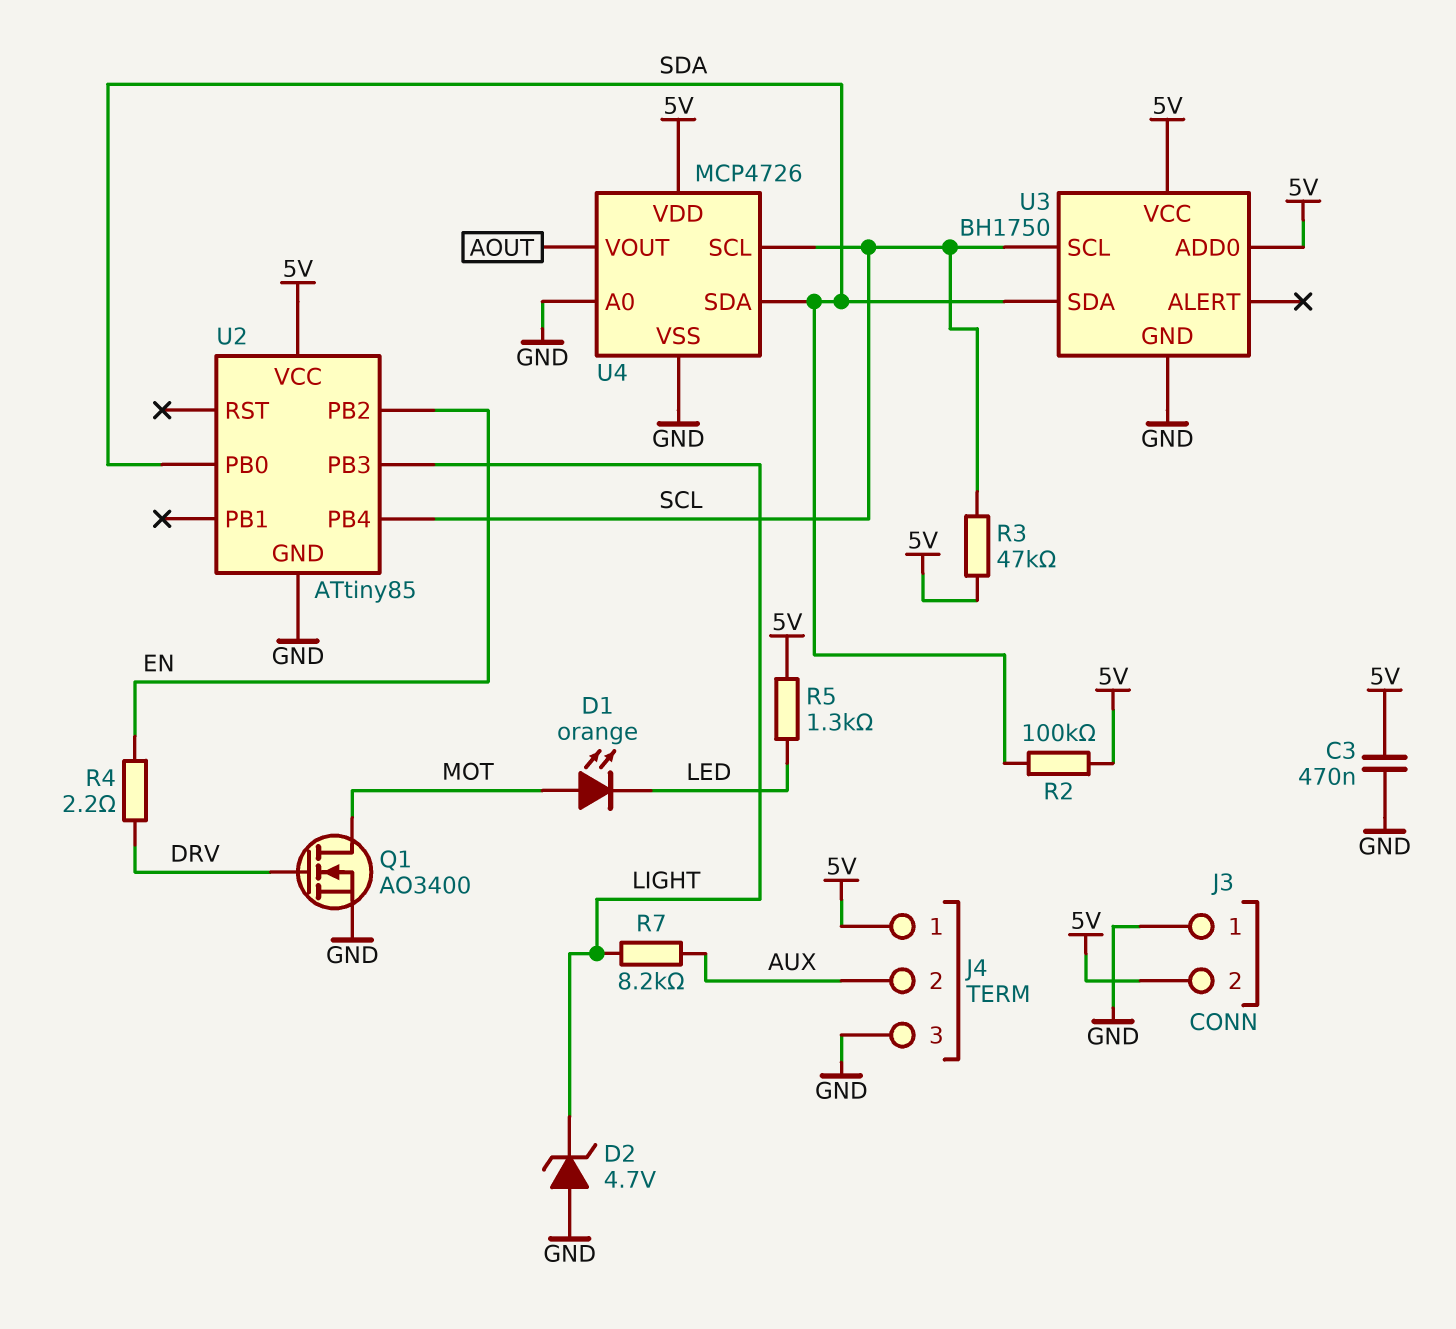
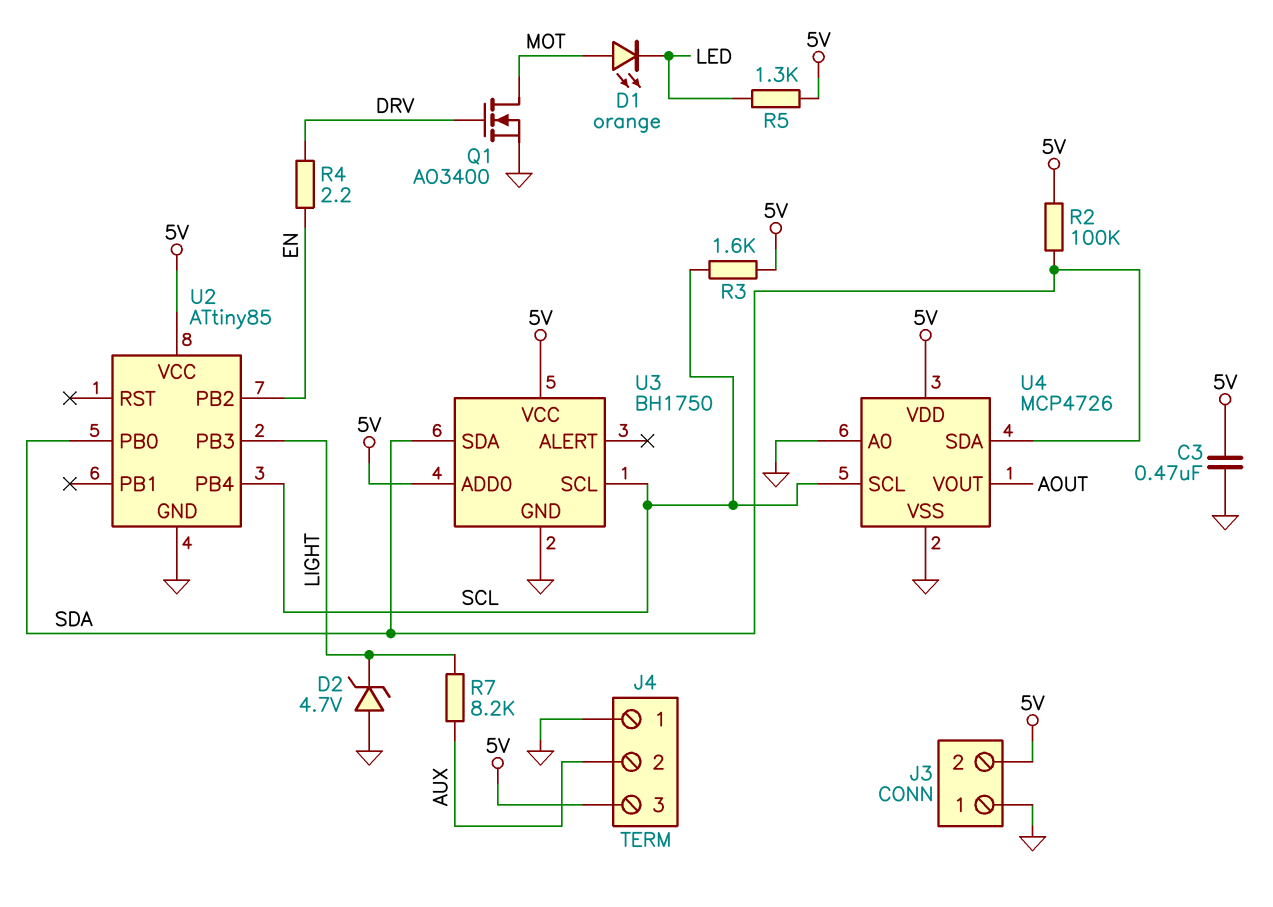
J4 pin 1: 5V -> GND
J4 pin 3: GND -> 5V
R3: 47k (5V, SCL) -> 1.6k (5V, SCL)

